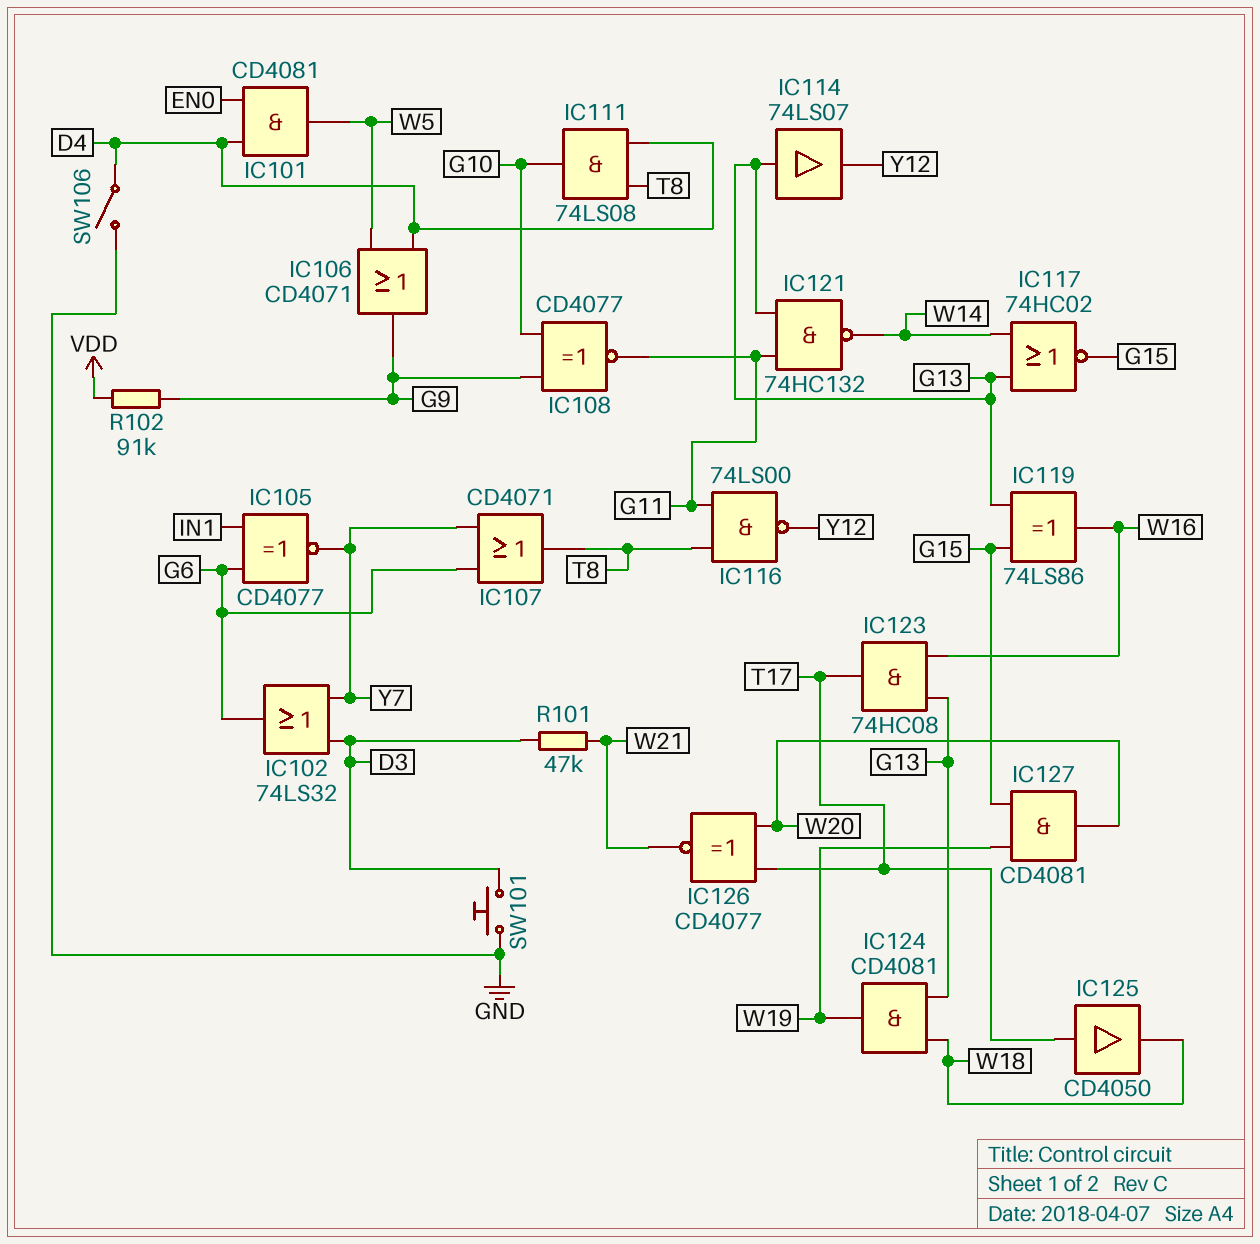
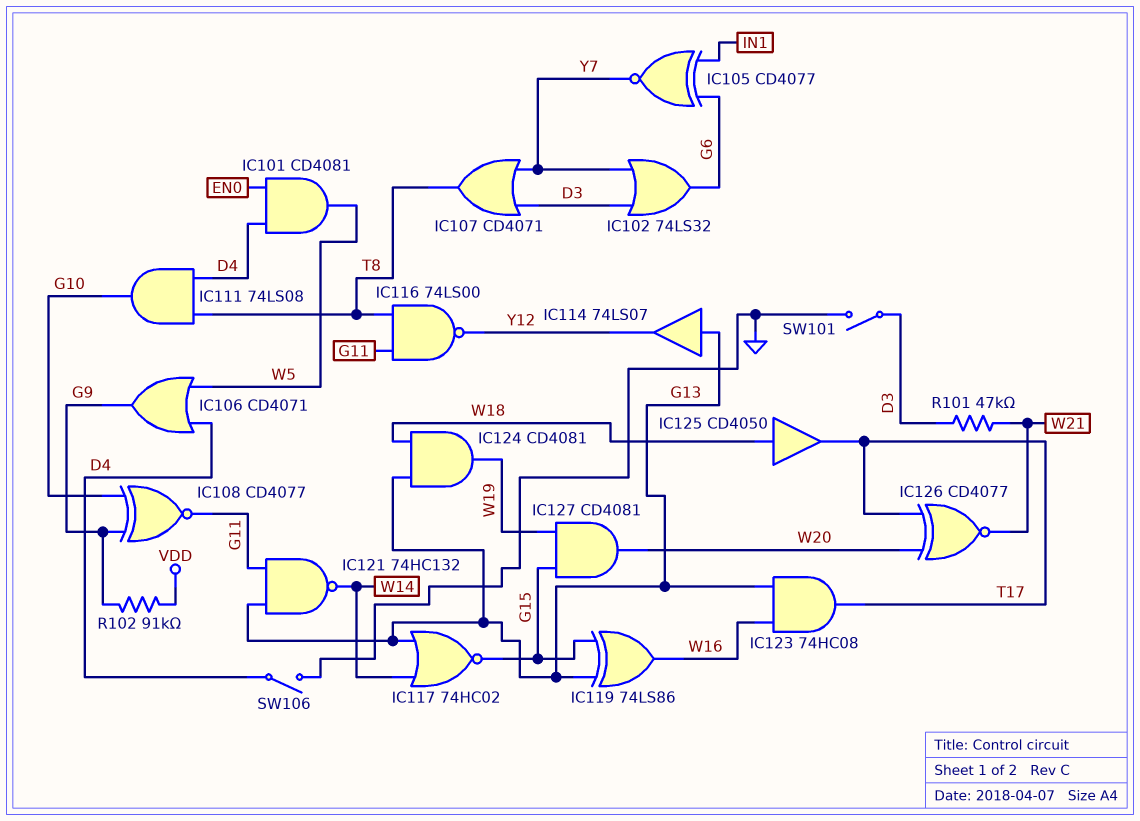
IC107: OR CD4071 (in G6, in Y7, out T8) -> OR CD4071 (in D3, in Y7, out T8)
IC125: buffer CD4050 (in T17, out W18) -> buffer CD4050 (in W18, out T17)
SW101: button (D3, GND) -> switch (D3, GND)

